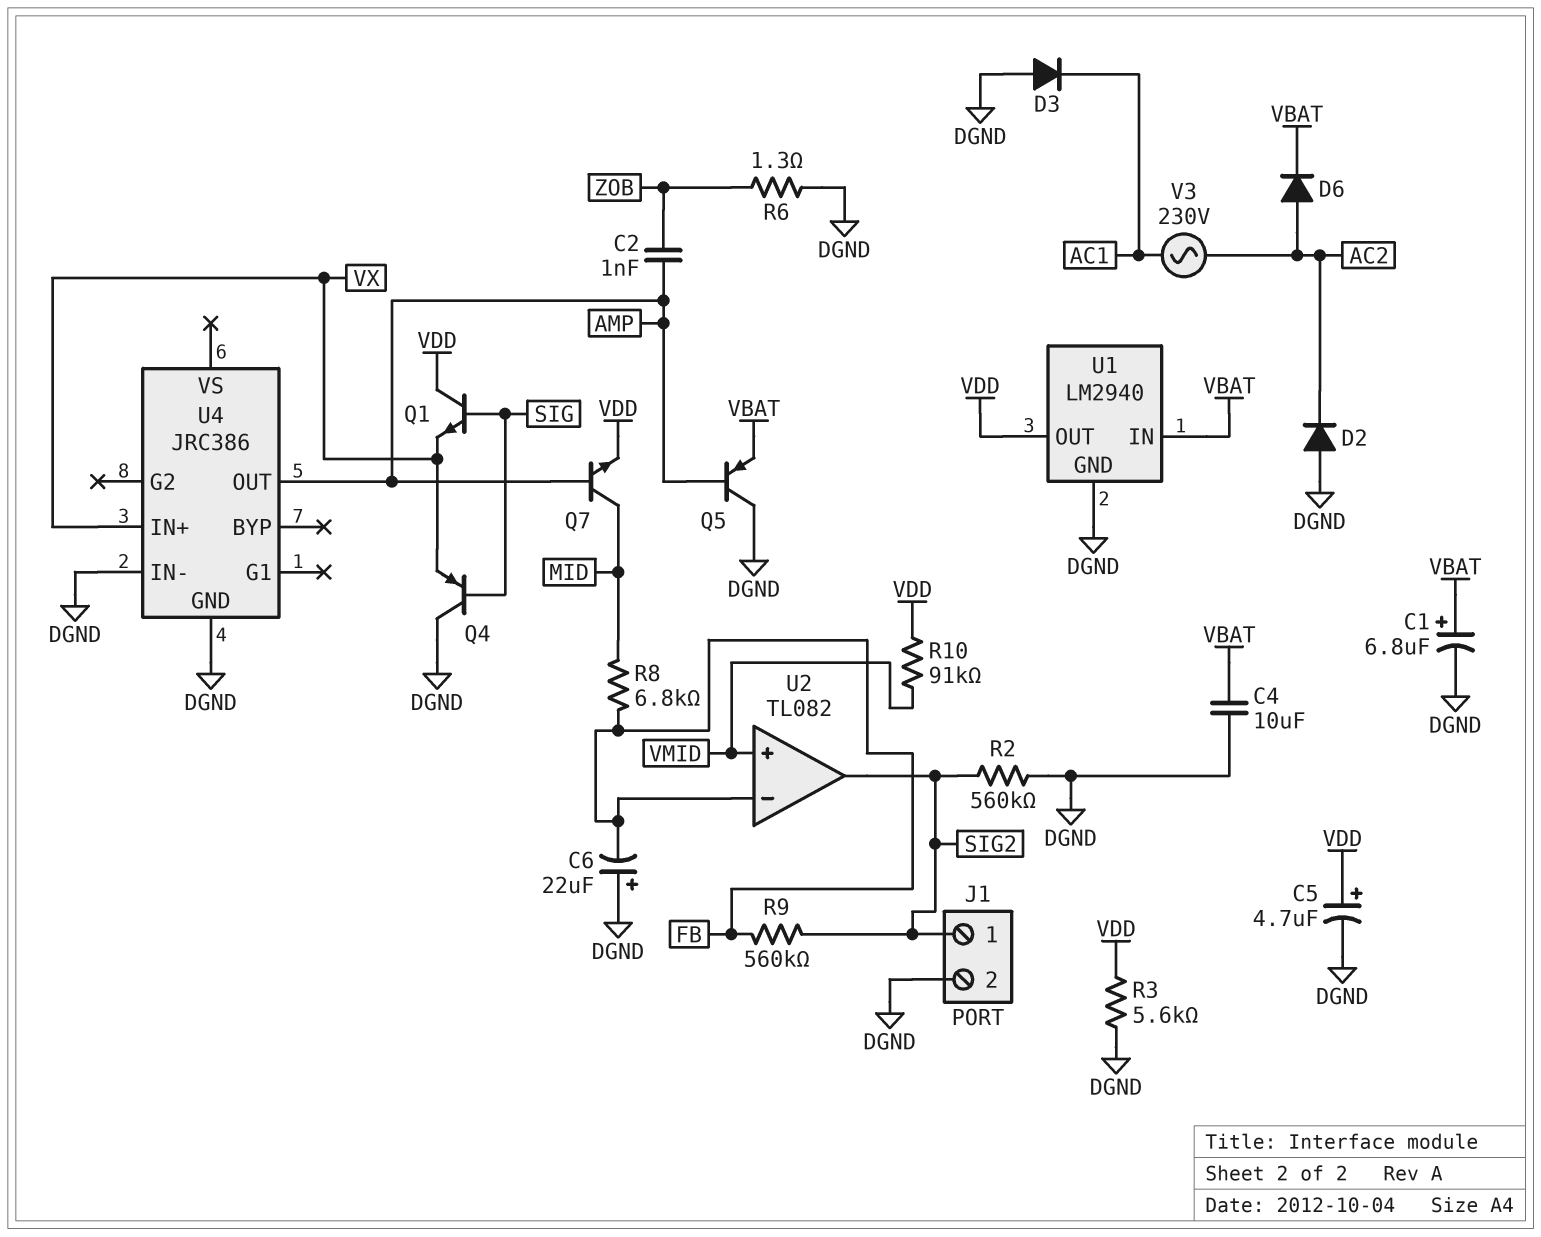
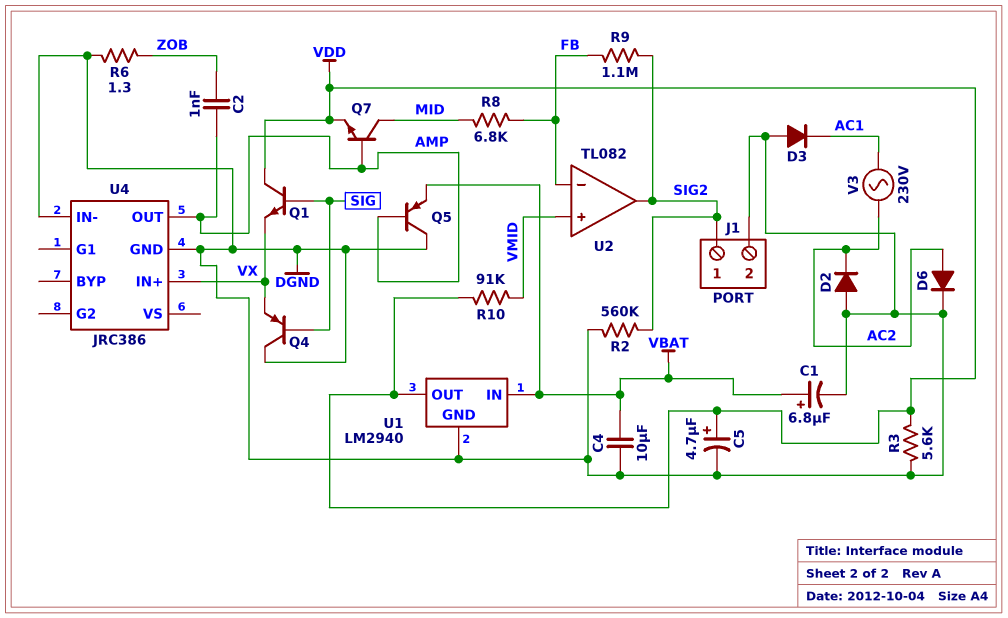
C6: 22uF (plus DGND, minus FB) -> none
D6: diode (A AC2, K VBAT) -> diode (A AC2, K DGND)
R9: 560k (FB, SIG2) -> 1.1M (FB, SIG2)

